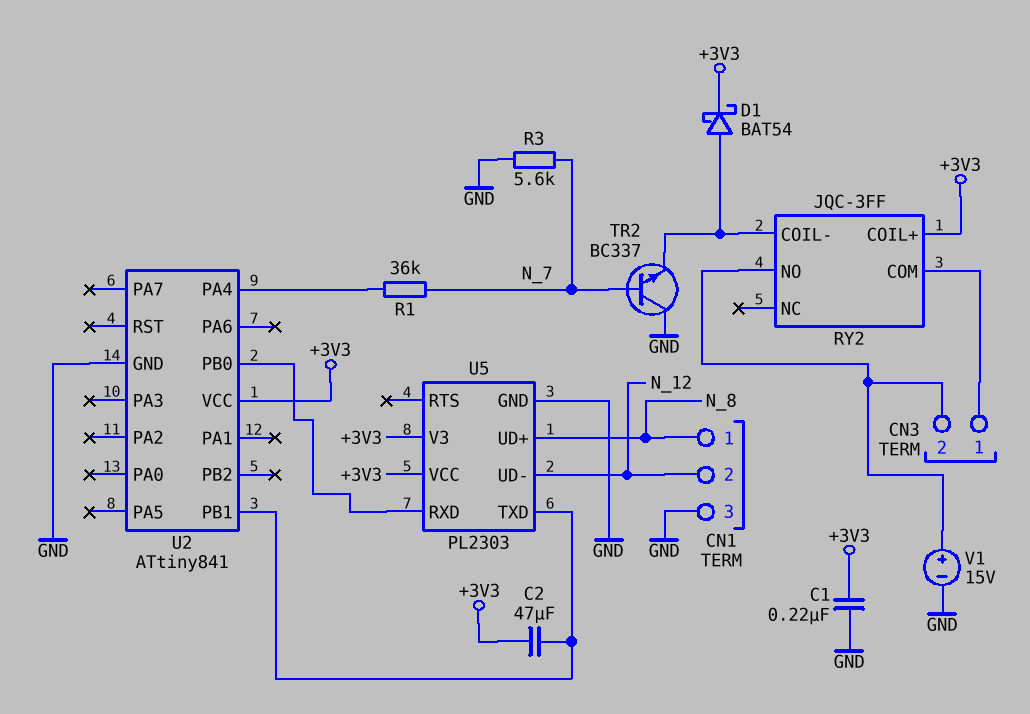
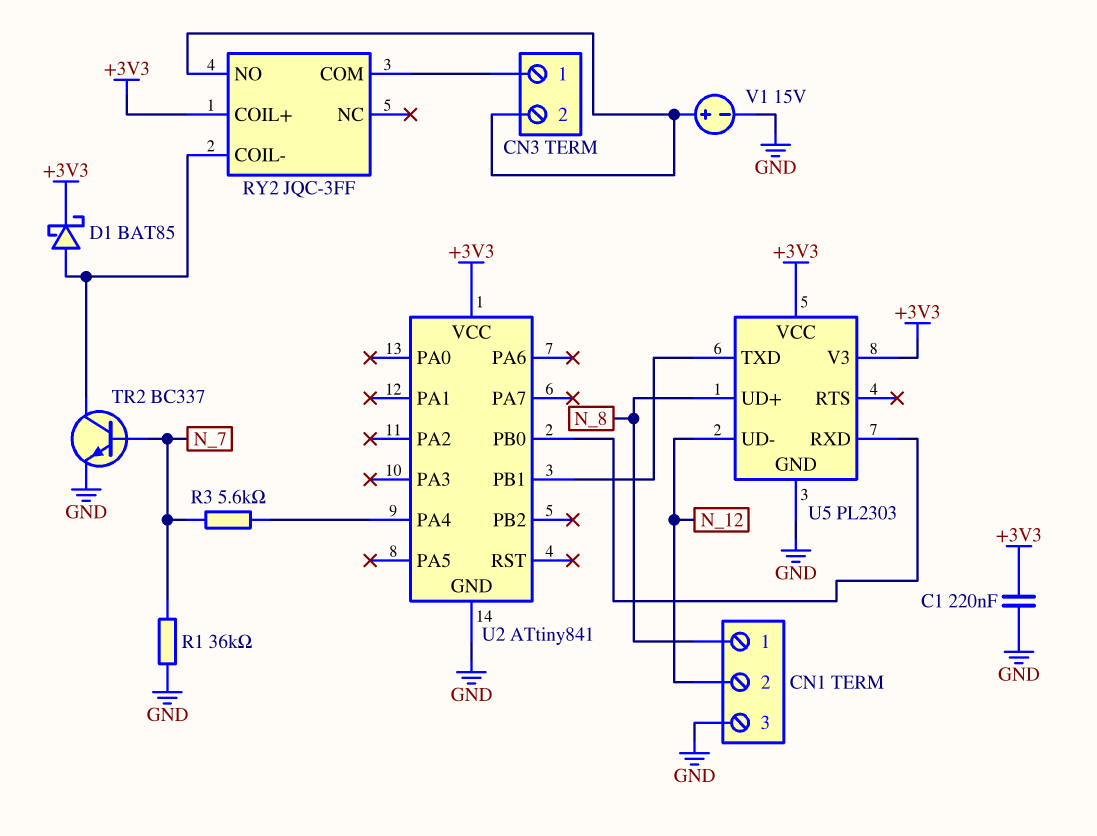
C2: 47uF (+3V3, U2/PB1) -> none
D1: schottky BAT54 (A RY2/COIL-, K +3V3) -> schottky BAT85 (A RY2/COIL-, K +3V3)
R1: 36k (N_7, U2/PA4) -> 36k (GND, N_7)
R3: 5.6k (GND, N_7) -> 5.6k (N_7, U2/PA4)
TR2: NPN BC337 (B N_7, C GND, E RY2/COIL-) -> NPN BC337 (B N_7, C RY2/COIL-, E GND)

